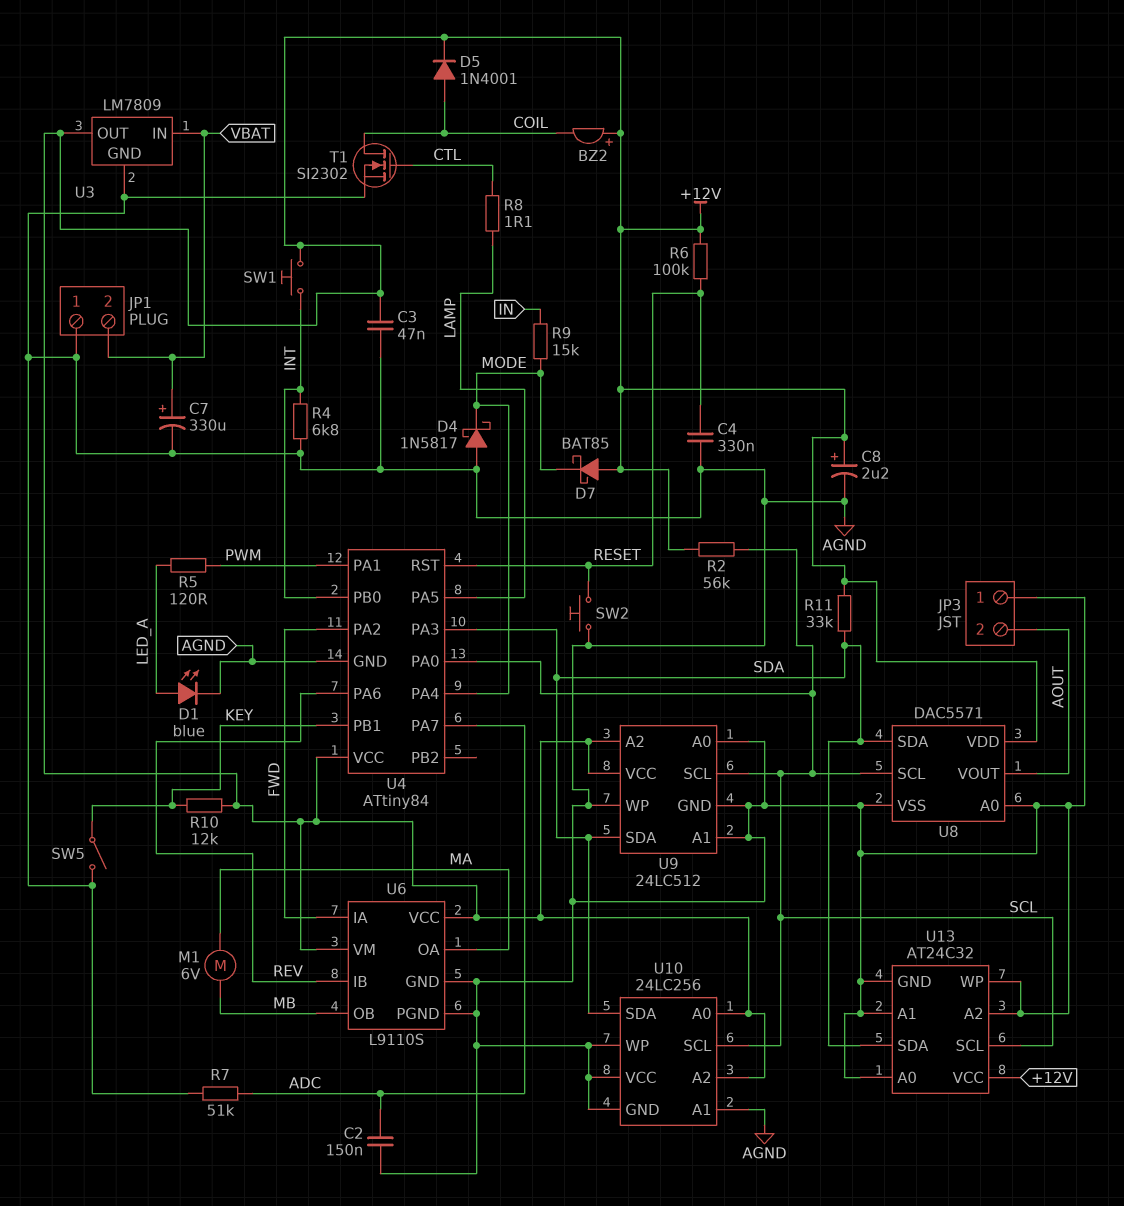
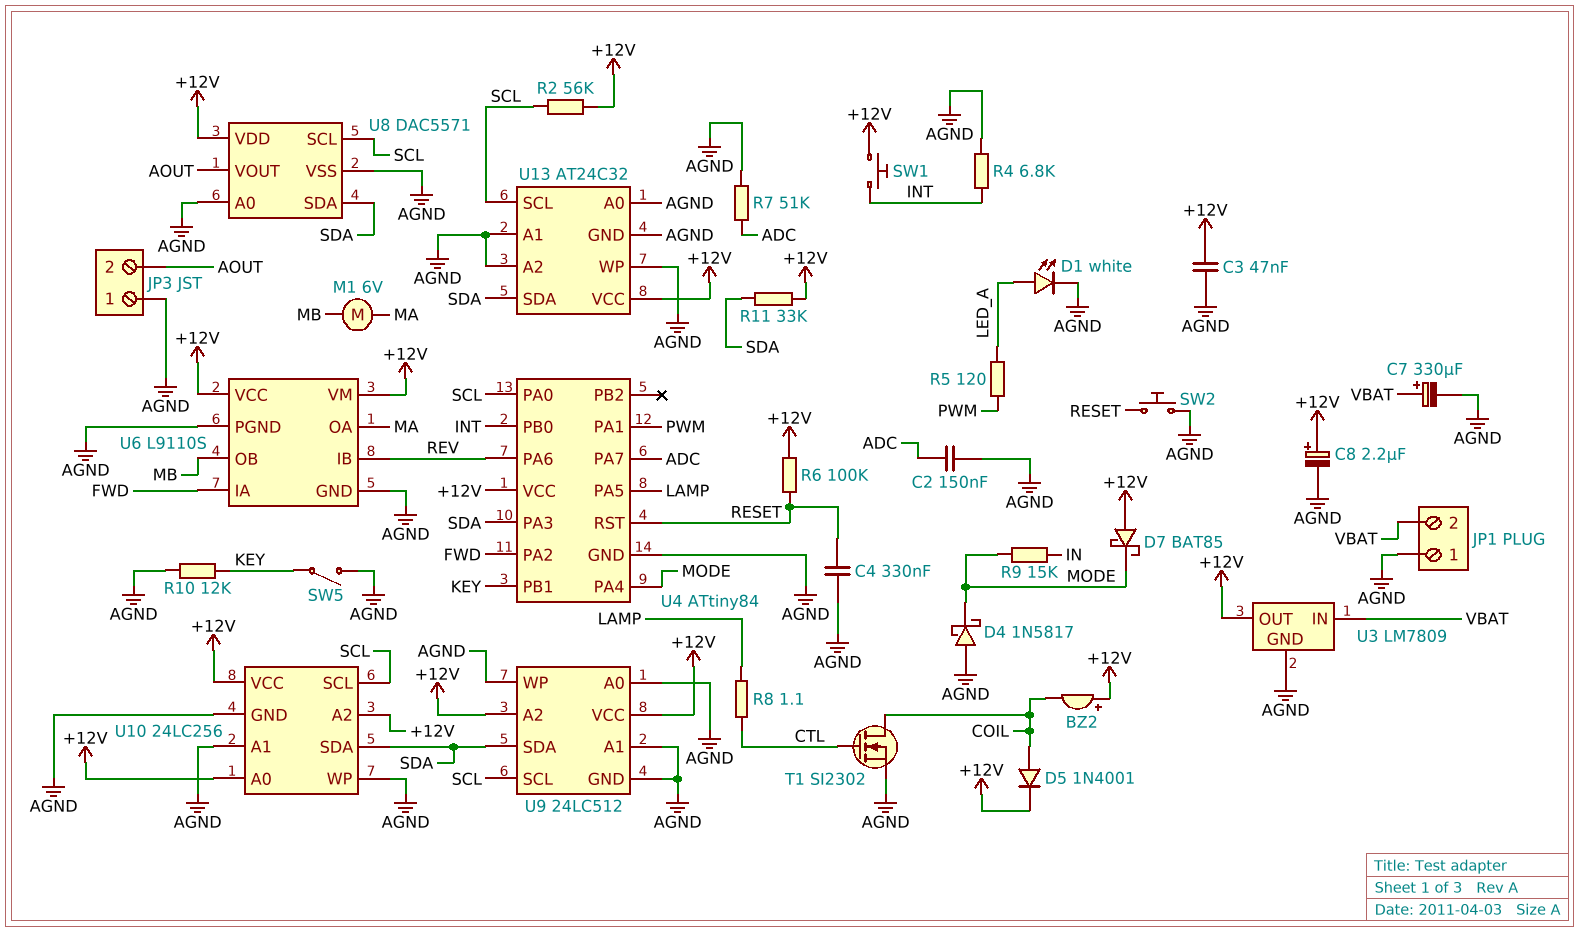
D1: LED blue (A LED_A, K AGND) -> LED white (A LED_A, K AGND)
R10: 12k (+12V, KEY) -> 12k (AGND, KEY)
U10 pin VCC: AGND -> +12V

